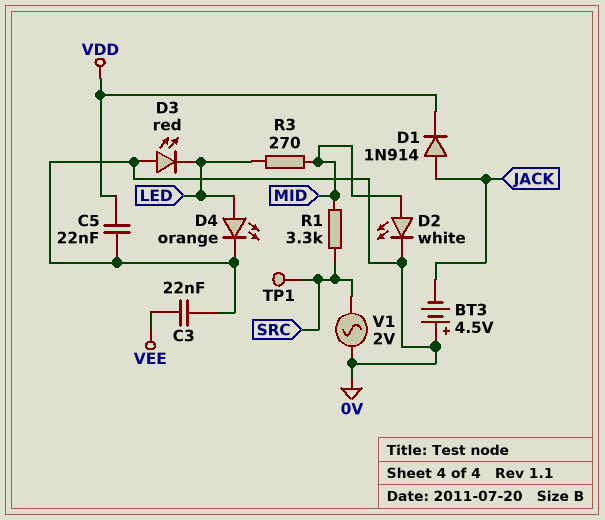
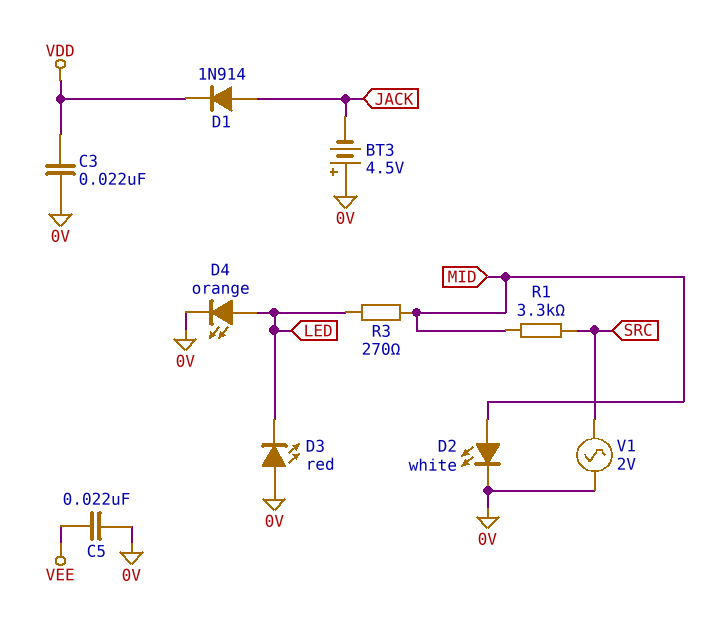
C3: 22nF (0V, VEE) -> 22nF (0V, VDD)
C5: 22nF (0V, VDD) -> 22nF (0V, VEE)
TP1: test point (SRC) -> none

